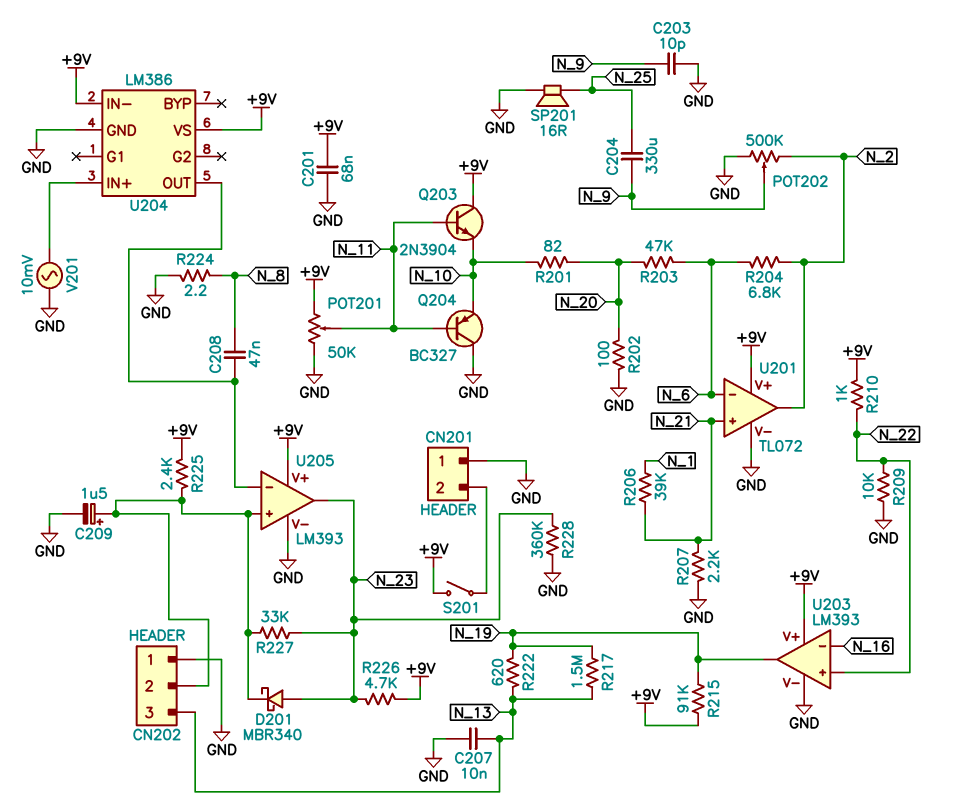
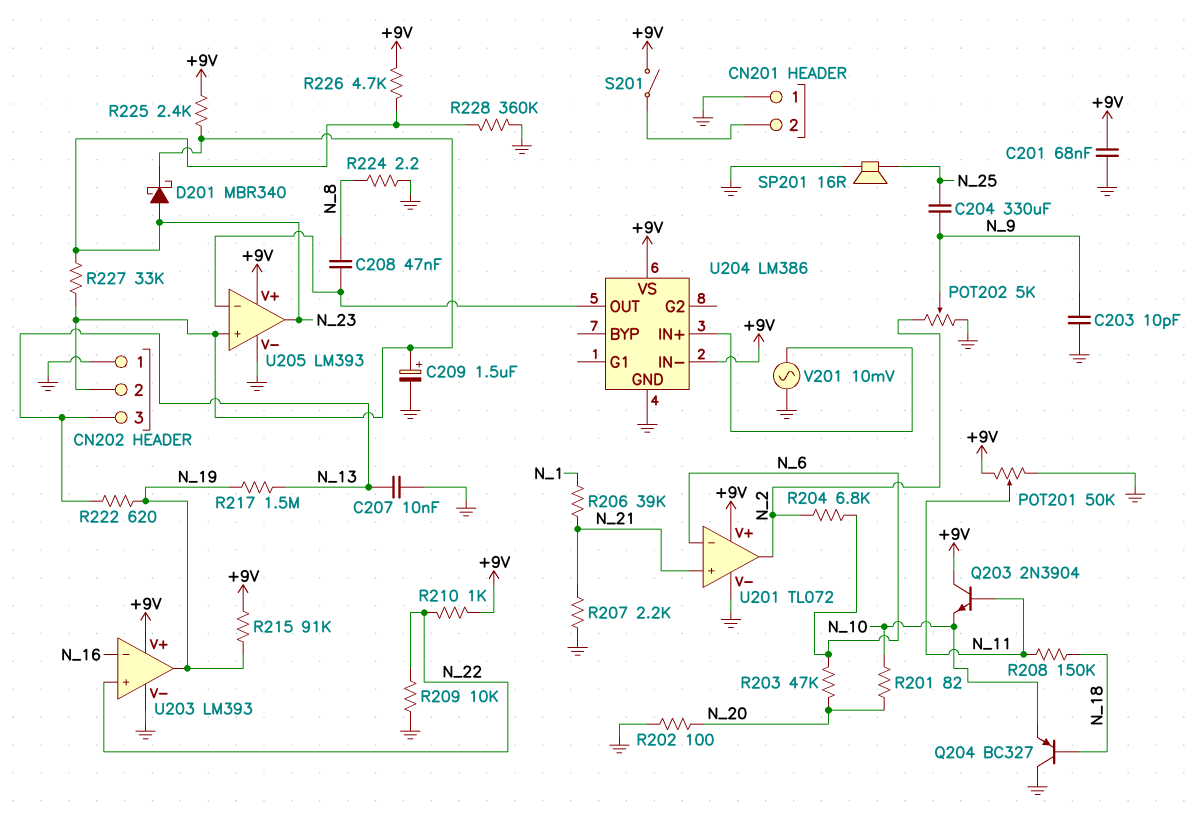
POT202: 500k (GND, N_2, wiper N_9) -> 5k (GND, N_2, wiper N_9)
Q204: PNP BC327 (B N_11, C GND, E N_10) -> PNP BC327 (B N_18, C GND, E N_10)
R208: none -> 150k (N_11, N_18)

